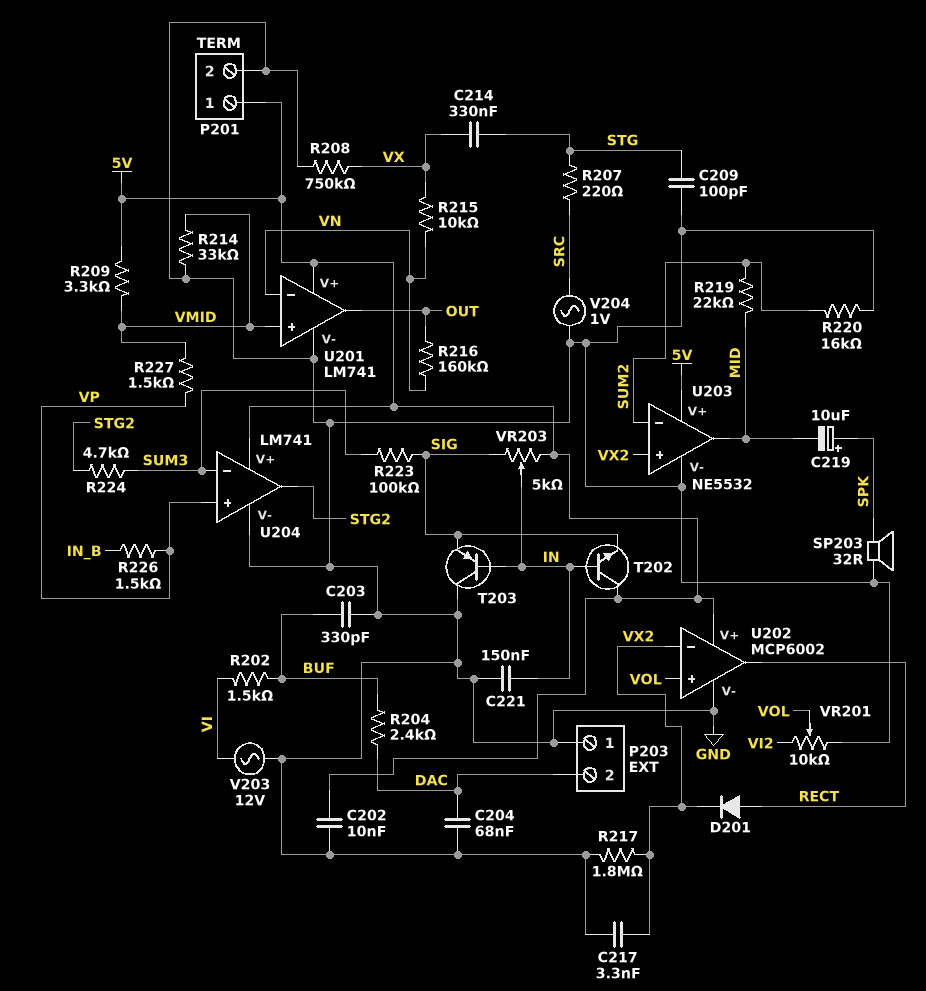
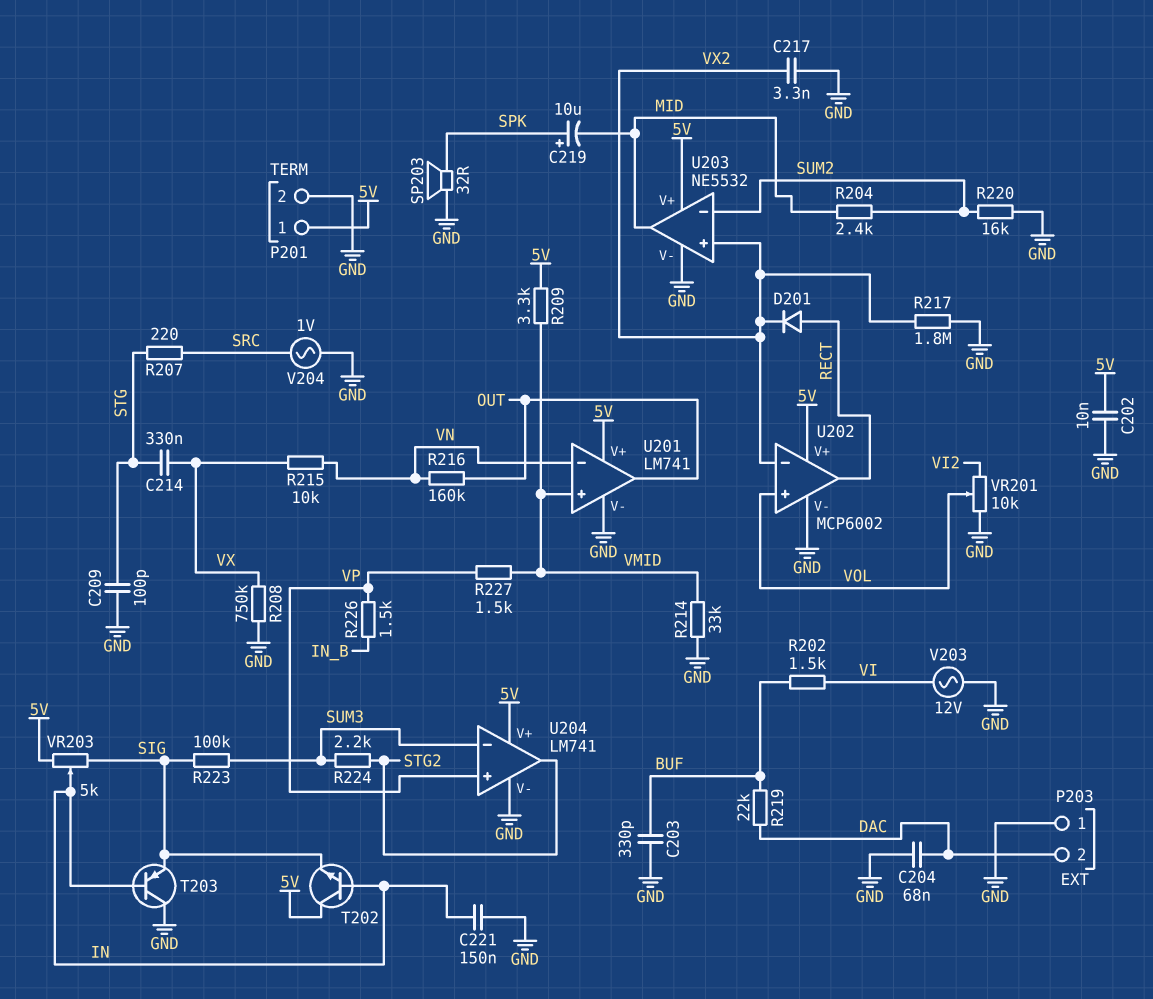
R204: 2.4k (BUF, DAC) -> 2.4k (MID, SUM2)
R219: 22k (MID, SUM2) -> 22k (BUF, DAC)
R224: 4.7k (STG2, SUM3) -> 2.2k (STG2, SUM3)

